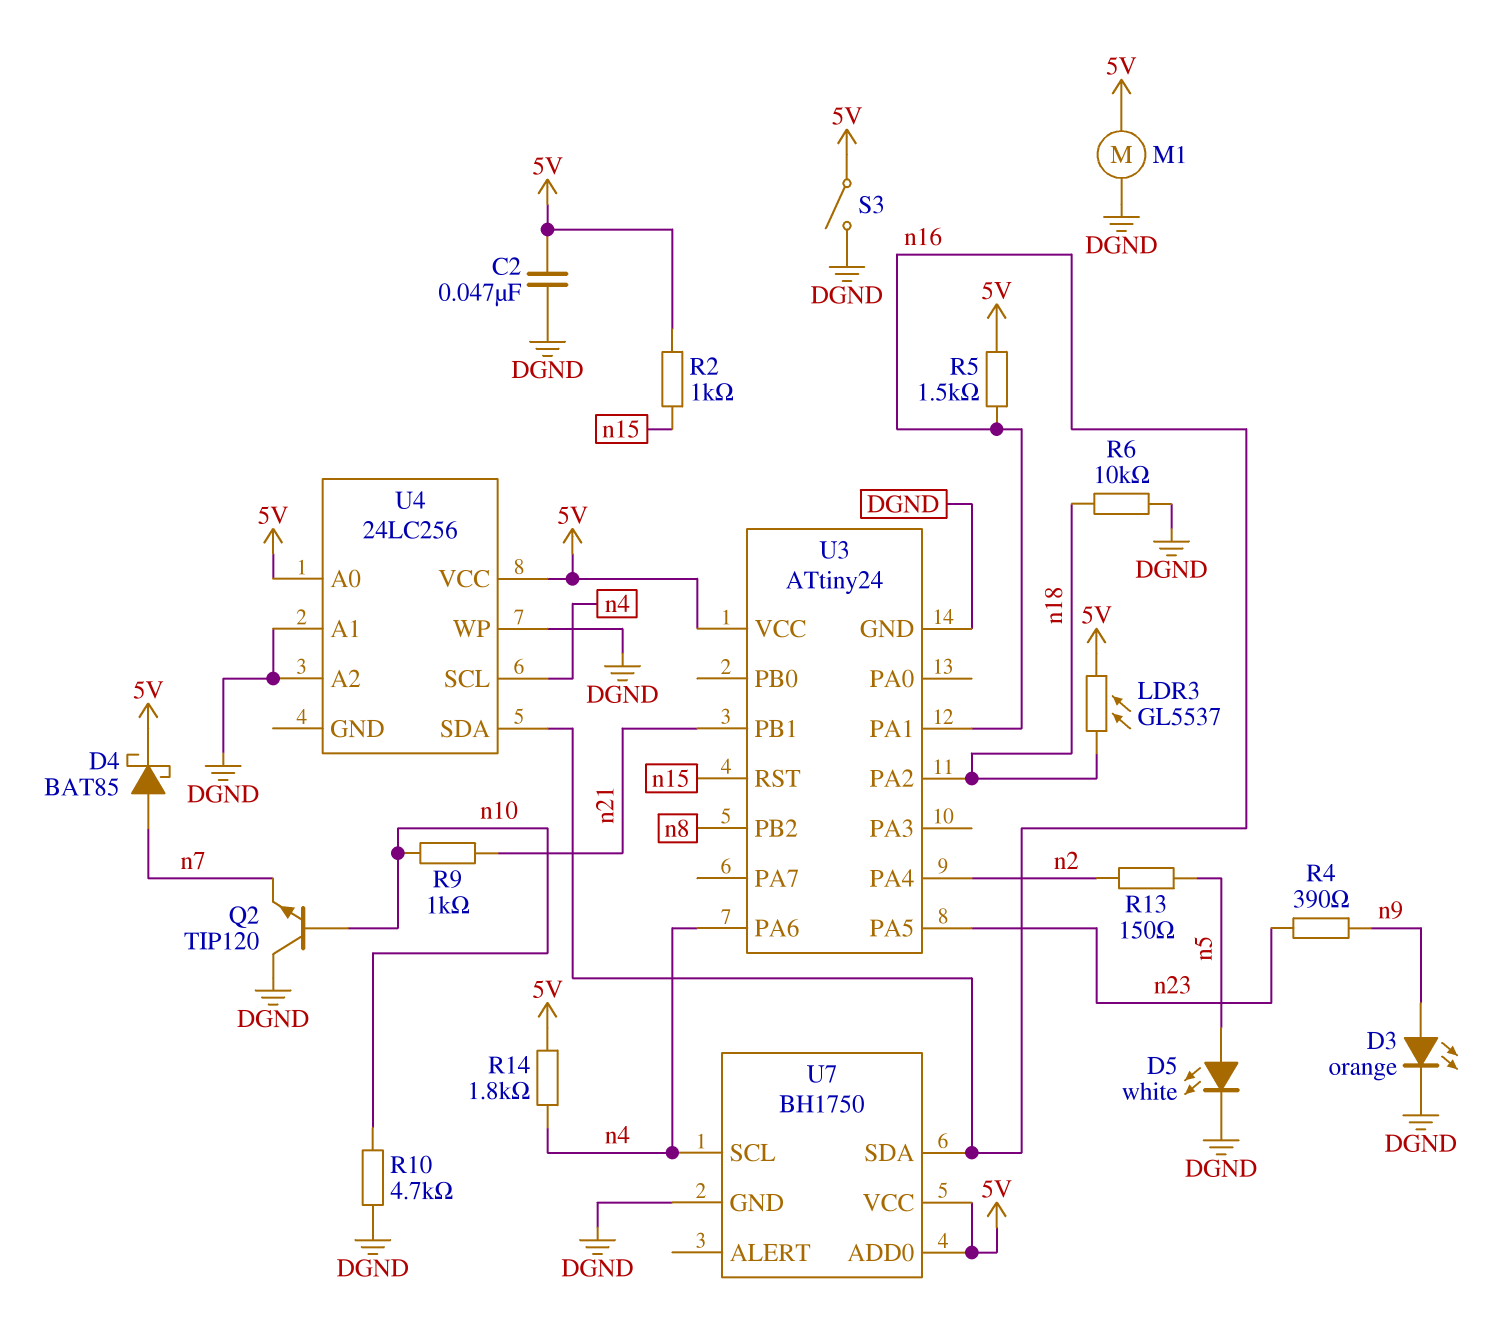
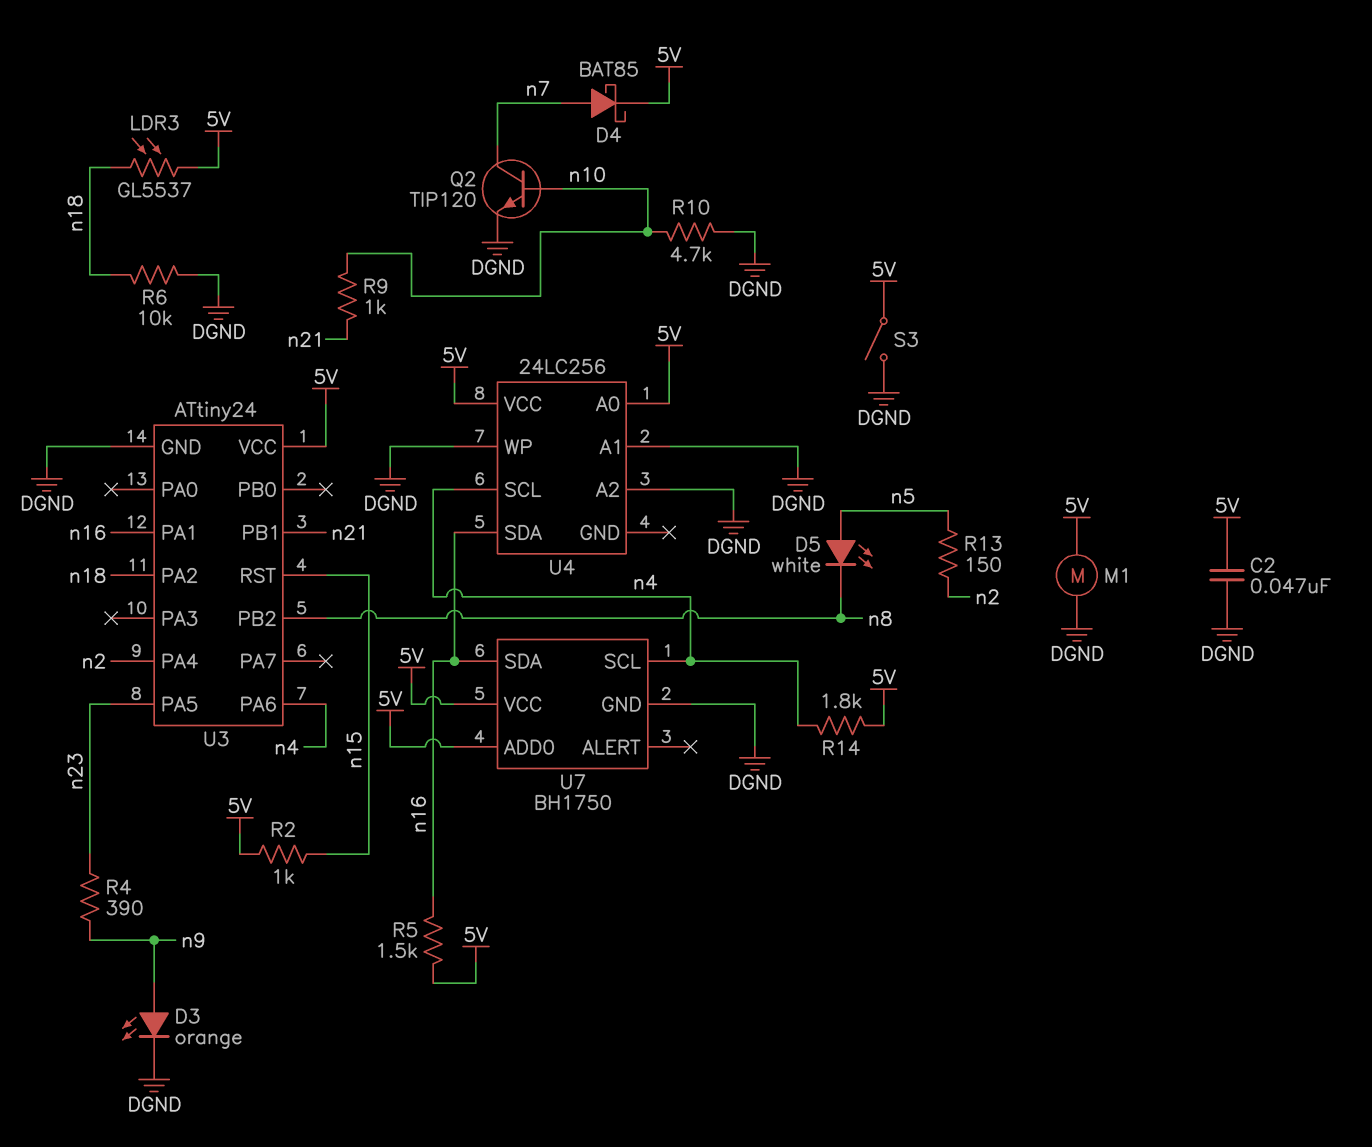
D5: LED white (A n5, K DGND) -> LED white (A n5, K n8)
Q2: NPN TIP120 (B n10, C DGND, E n7) -> NPN TIP120 (B n10, C n7, E DGND)

